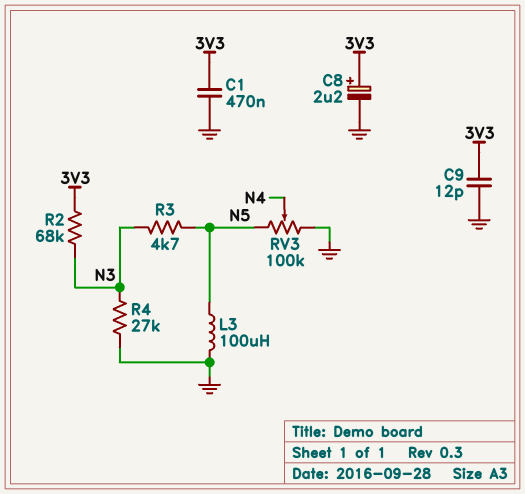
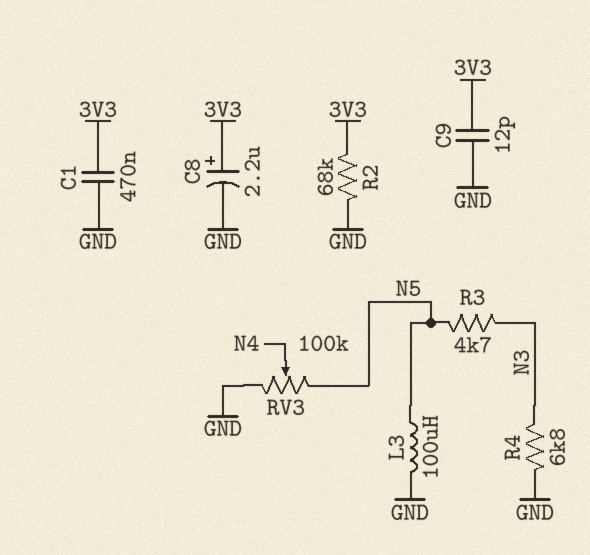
R2: 68k (3V3, N3) -> 68k (3V3, GND)
R4: 27k (GND, N3) -> 6.8k (GND, N3)

